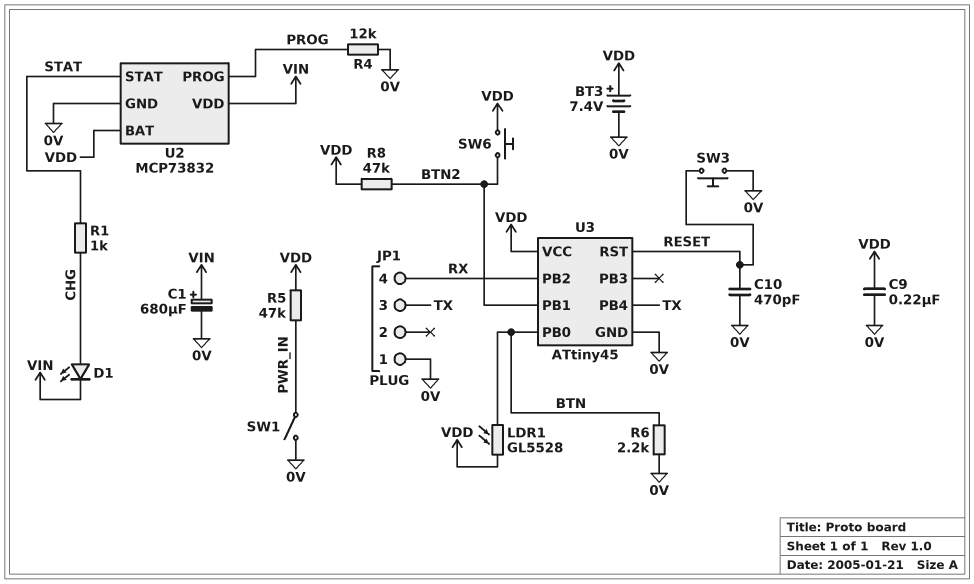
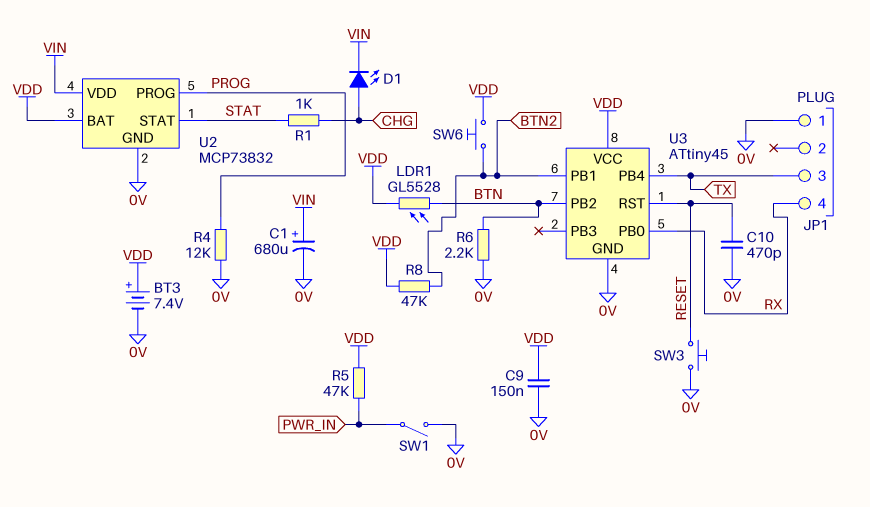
C9: 220nF (0V, VDD) -> 150nF (0V, VDD)
U3 pin PB0: BTN -> RX
U3 pin PB2: RX -> BTN

